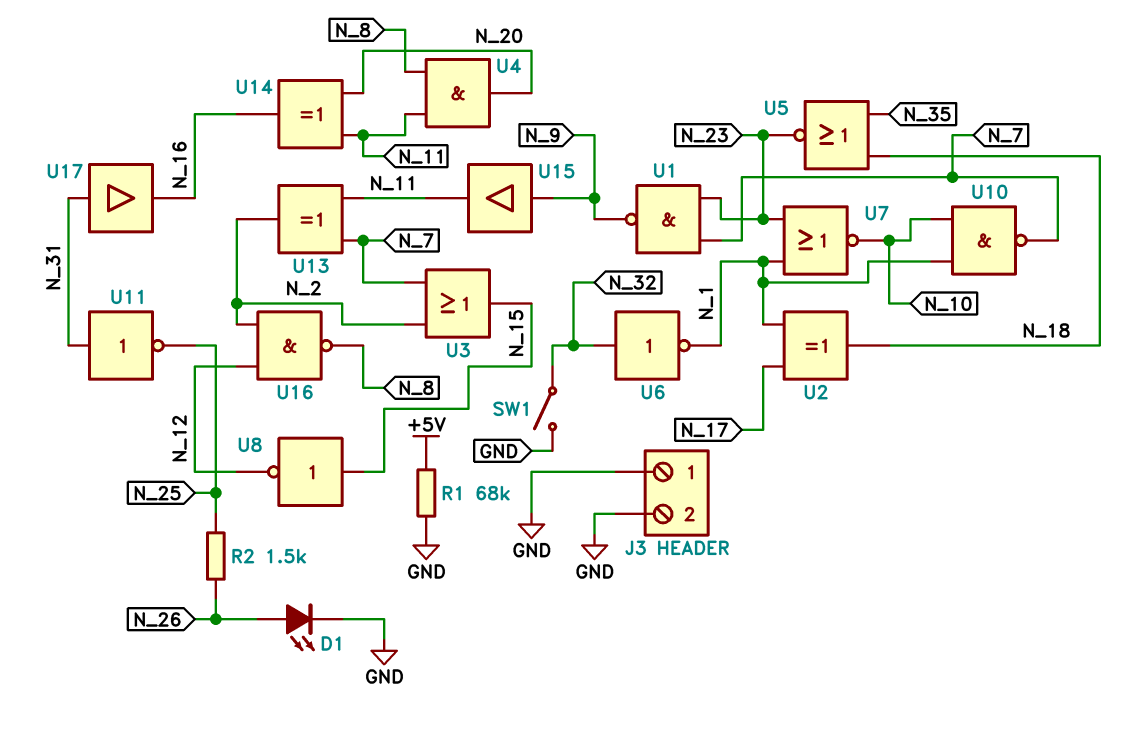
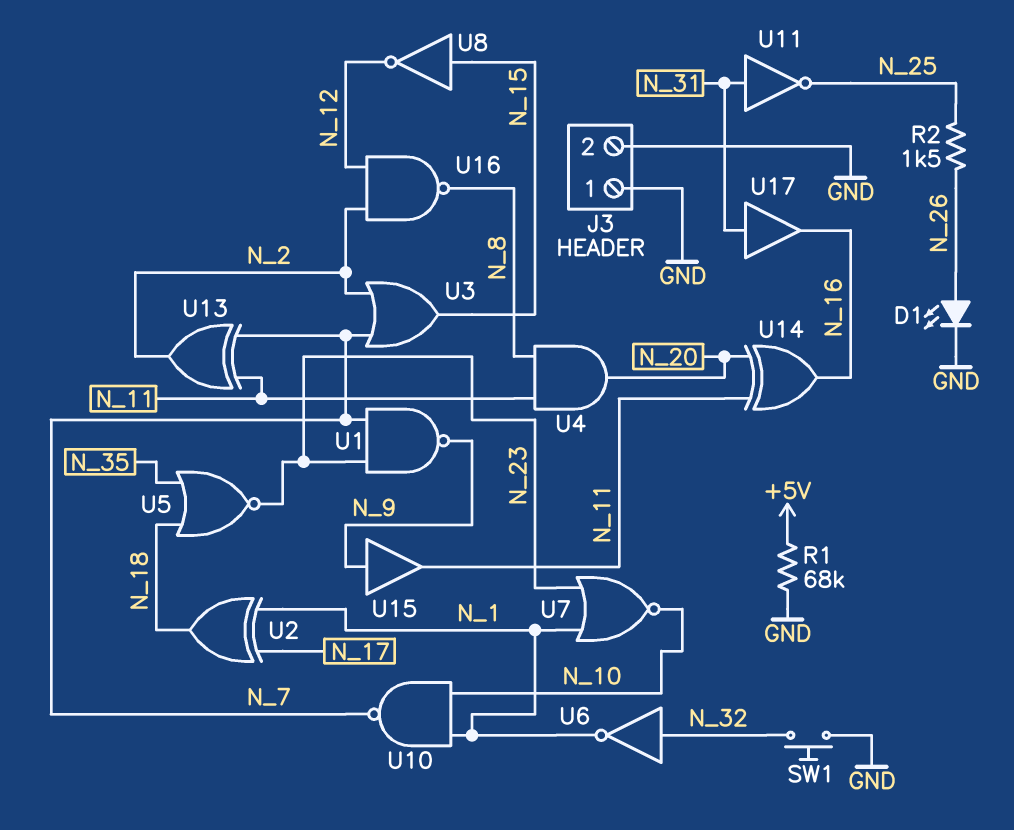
SW1: switch (GND, N_32) -> button (GND, N_32)

